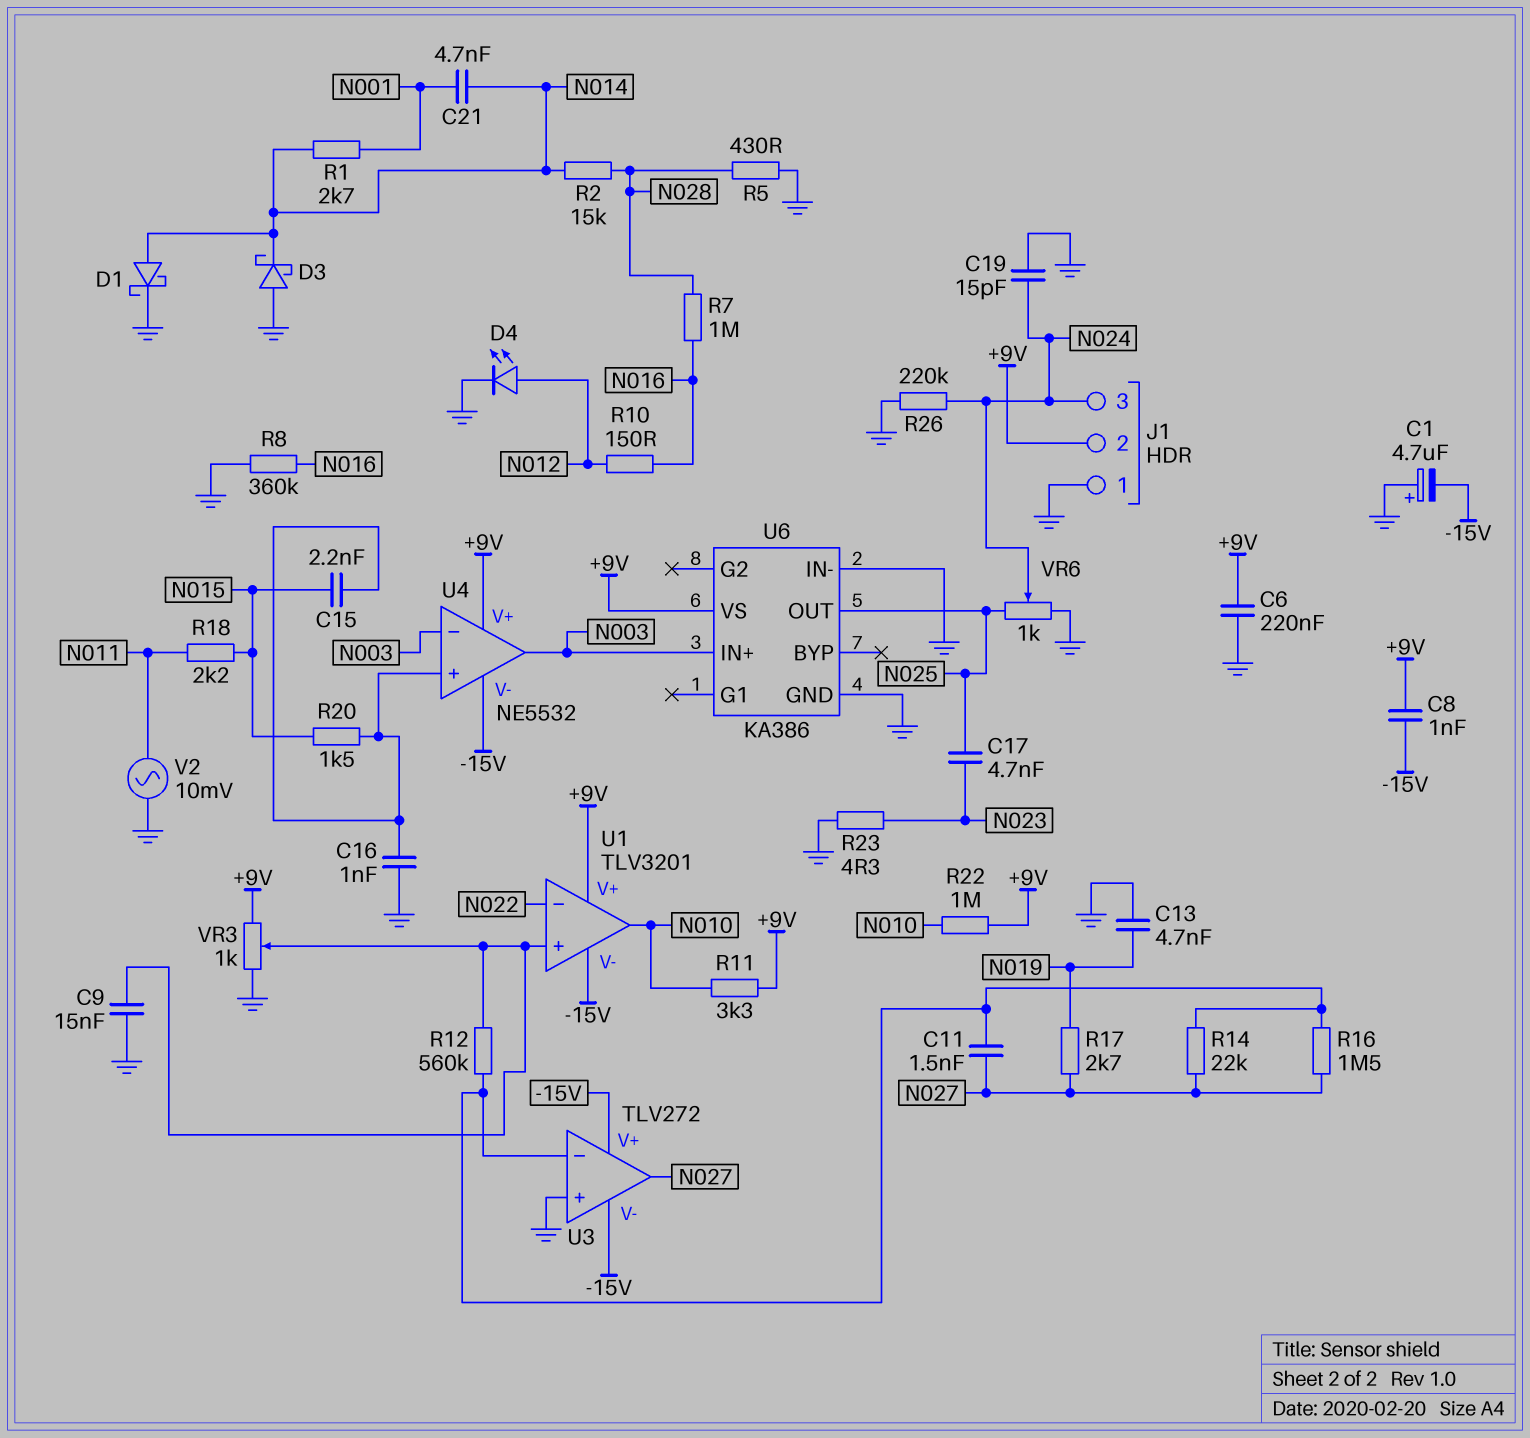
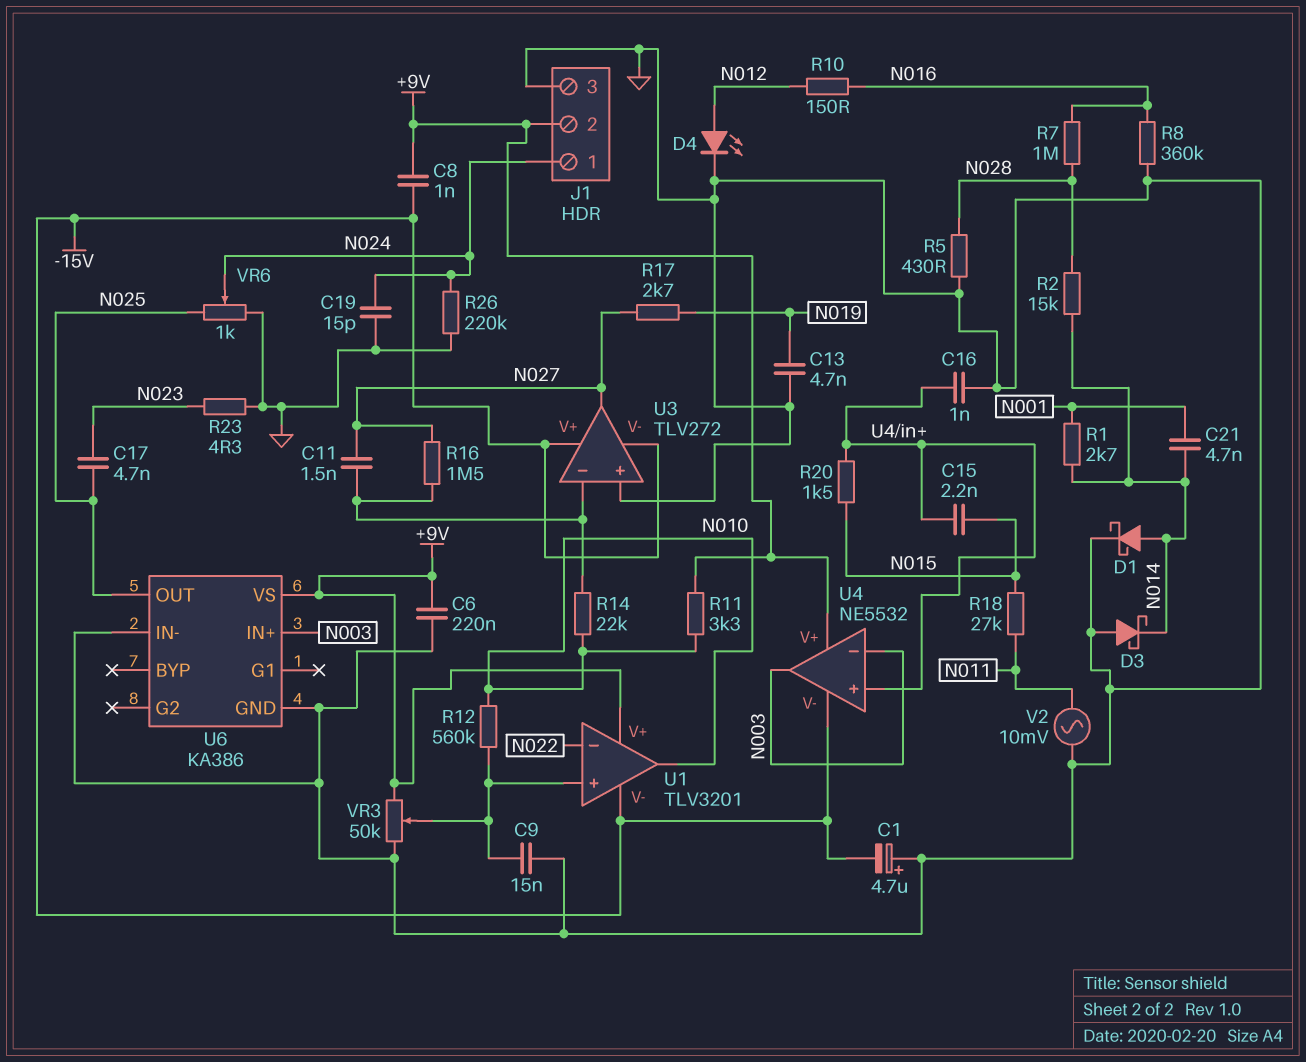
J1 pin 1: GND -> N024
J1 pin 3: N024 -> GND
R12: 560k (U1/in+, U3/in-) -> 560k (N010, U1/in+)
R14: 22k (N027, U3/in-) -> 22k (N010, U3/in-)
R18: 2.2k (N011, N015) -> 27k (N011, N015)
R22: 1M (+9V, N010) -> none
VR3: 1k (+9V, GND, wiper U1/in+) -> 50k (+9V, GND, wiper U1/in+)

